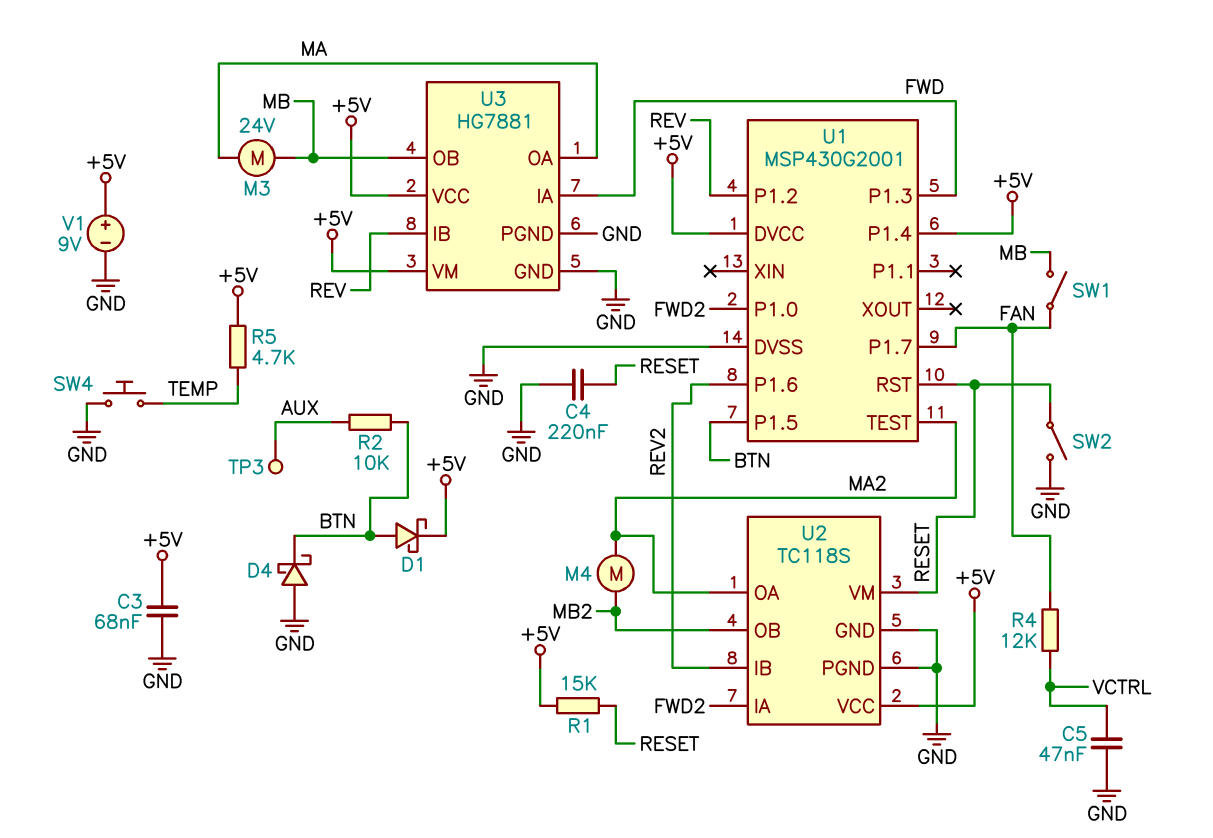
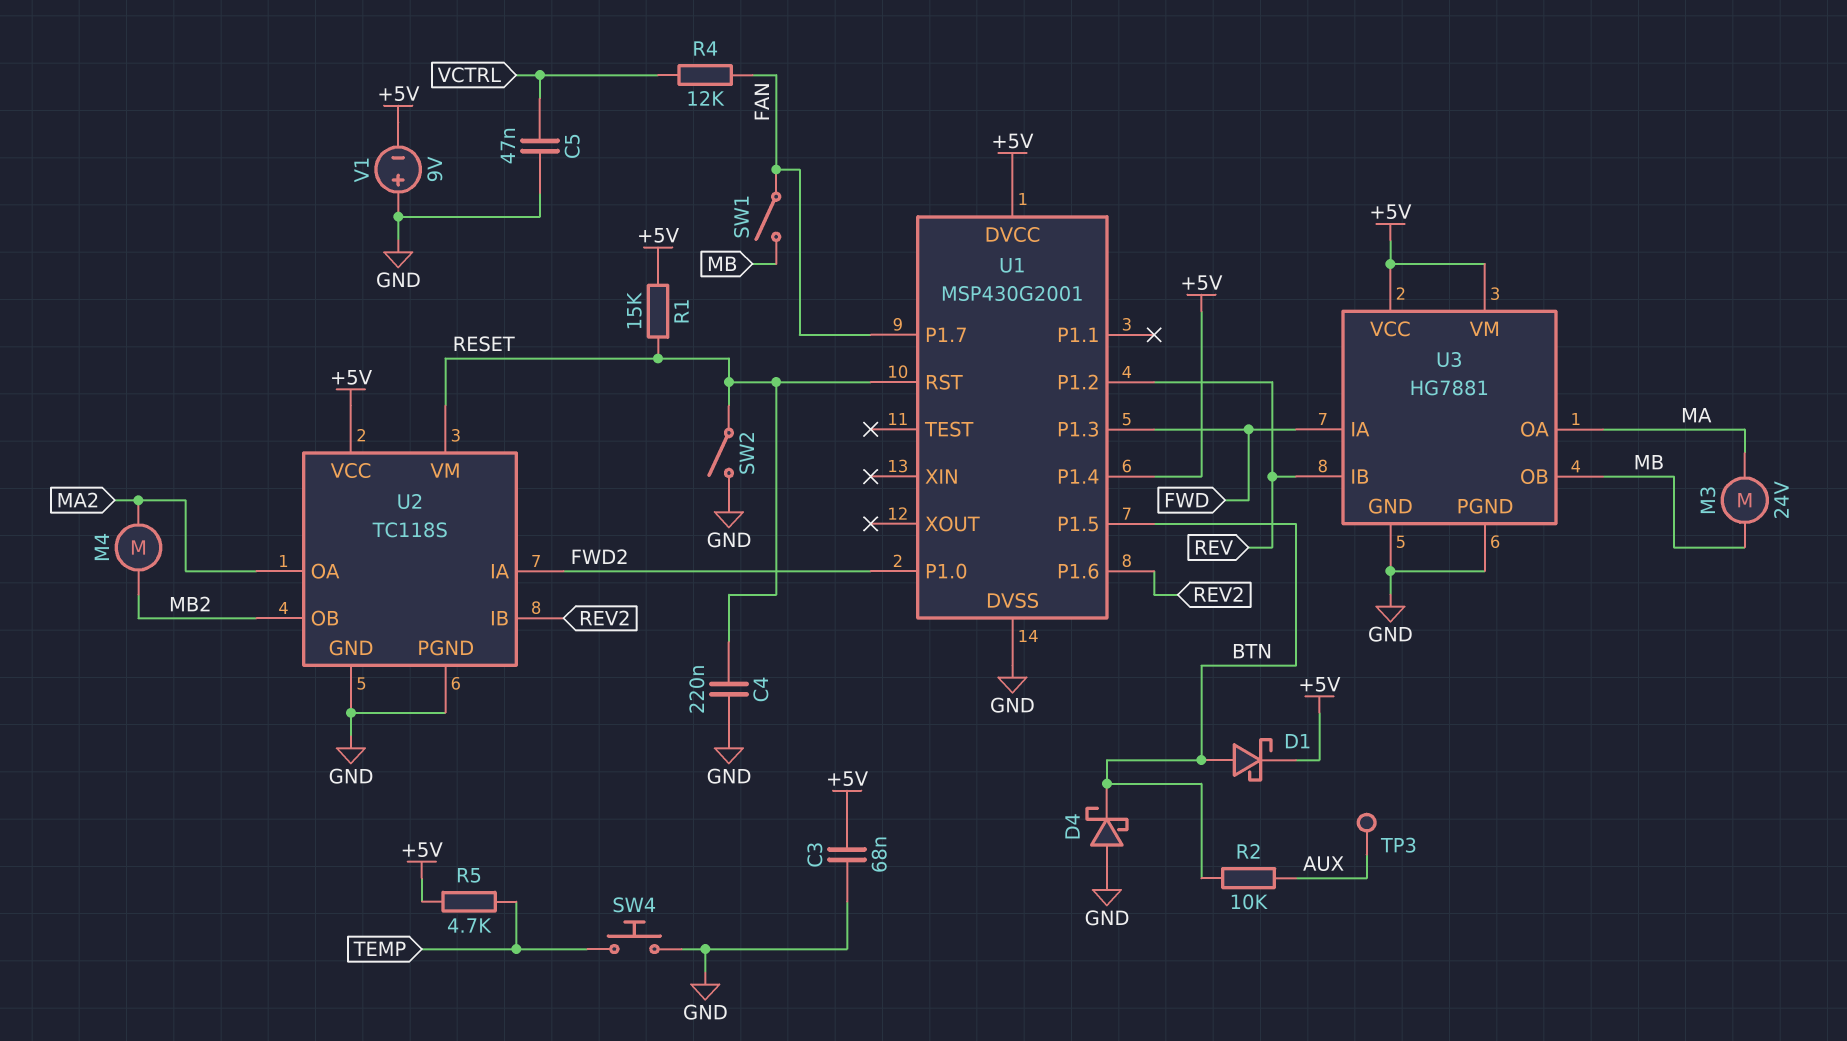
U1 pin TEST: MA2 -> none
V1: 9V (plus +5V, minus GND) -> 9V (plus GND, minus +5V)

